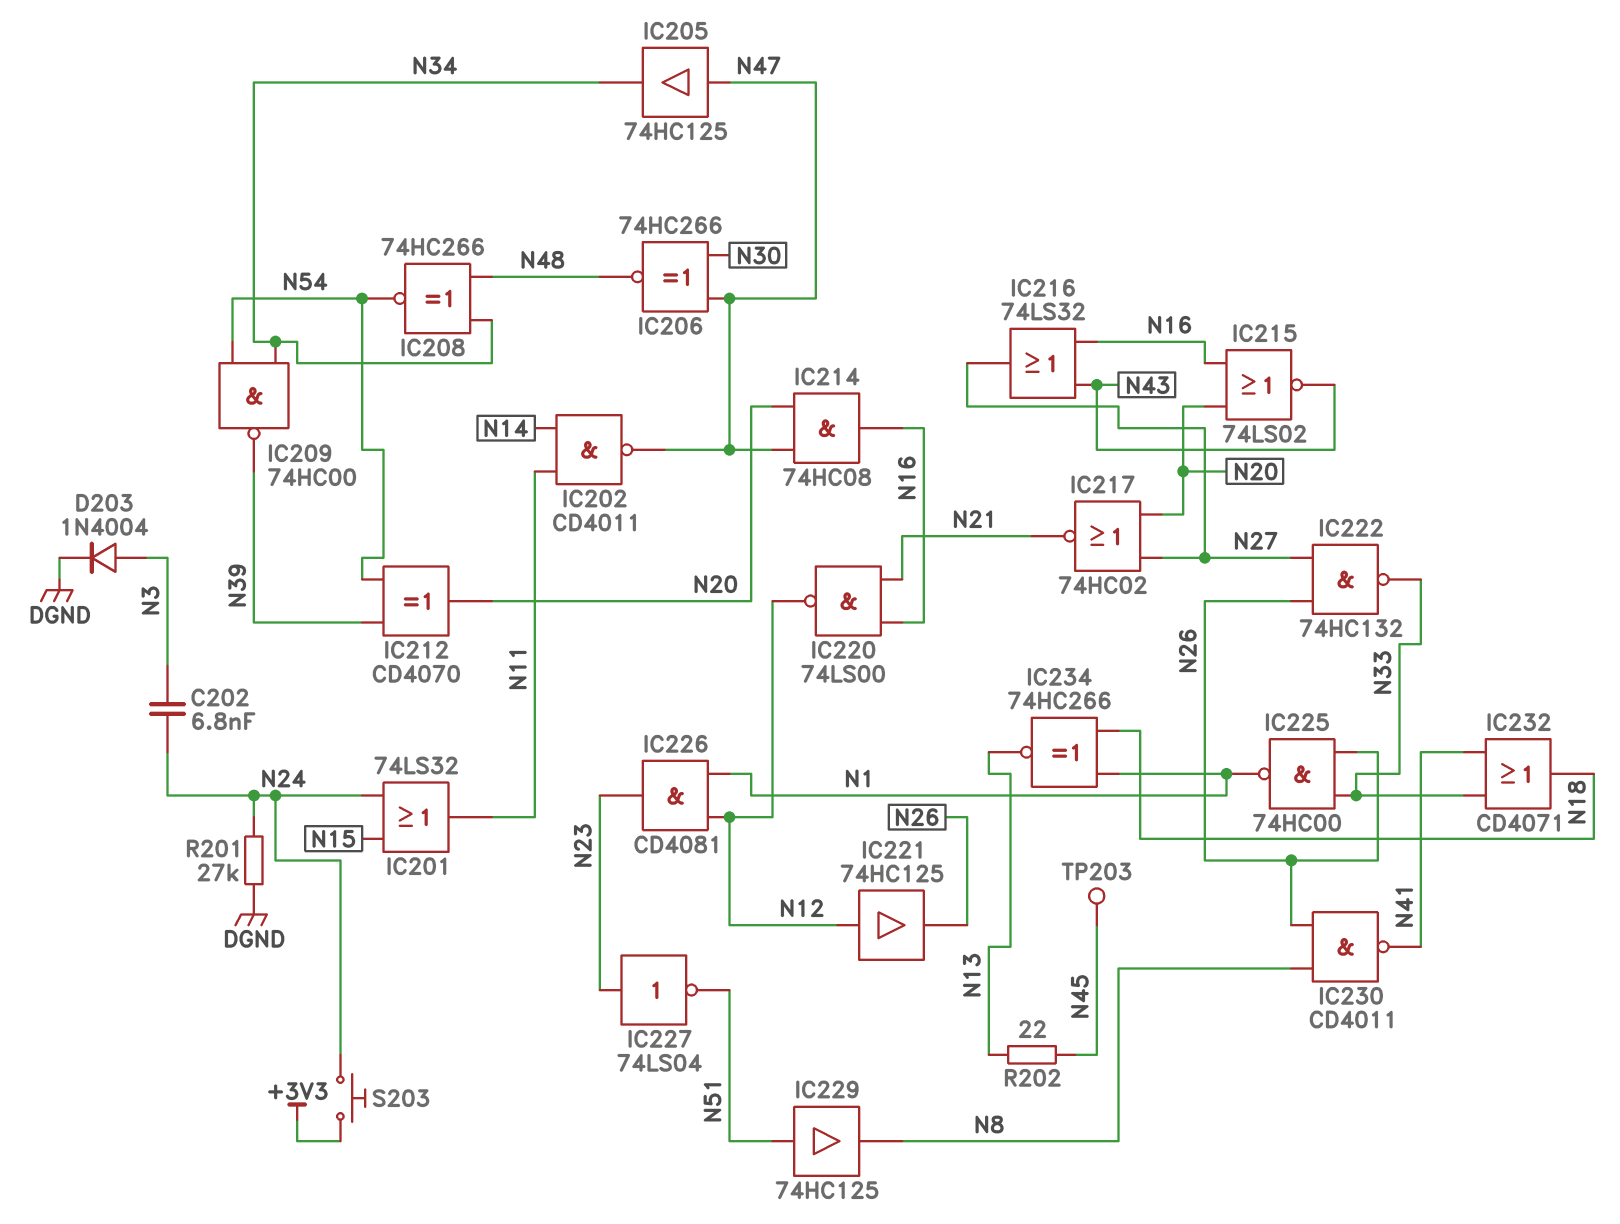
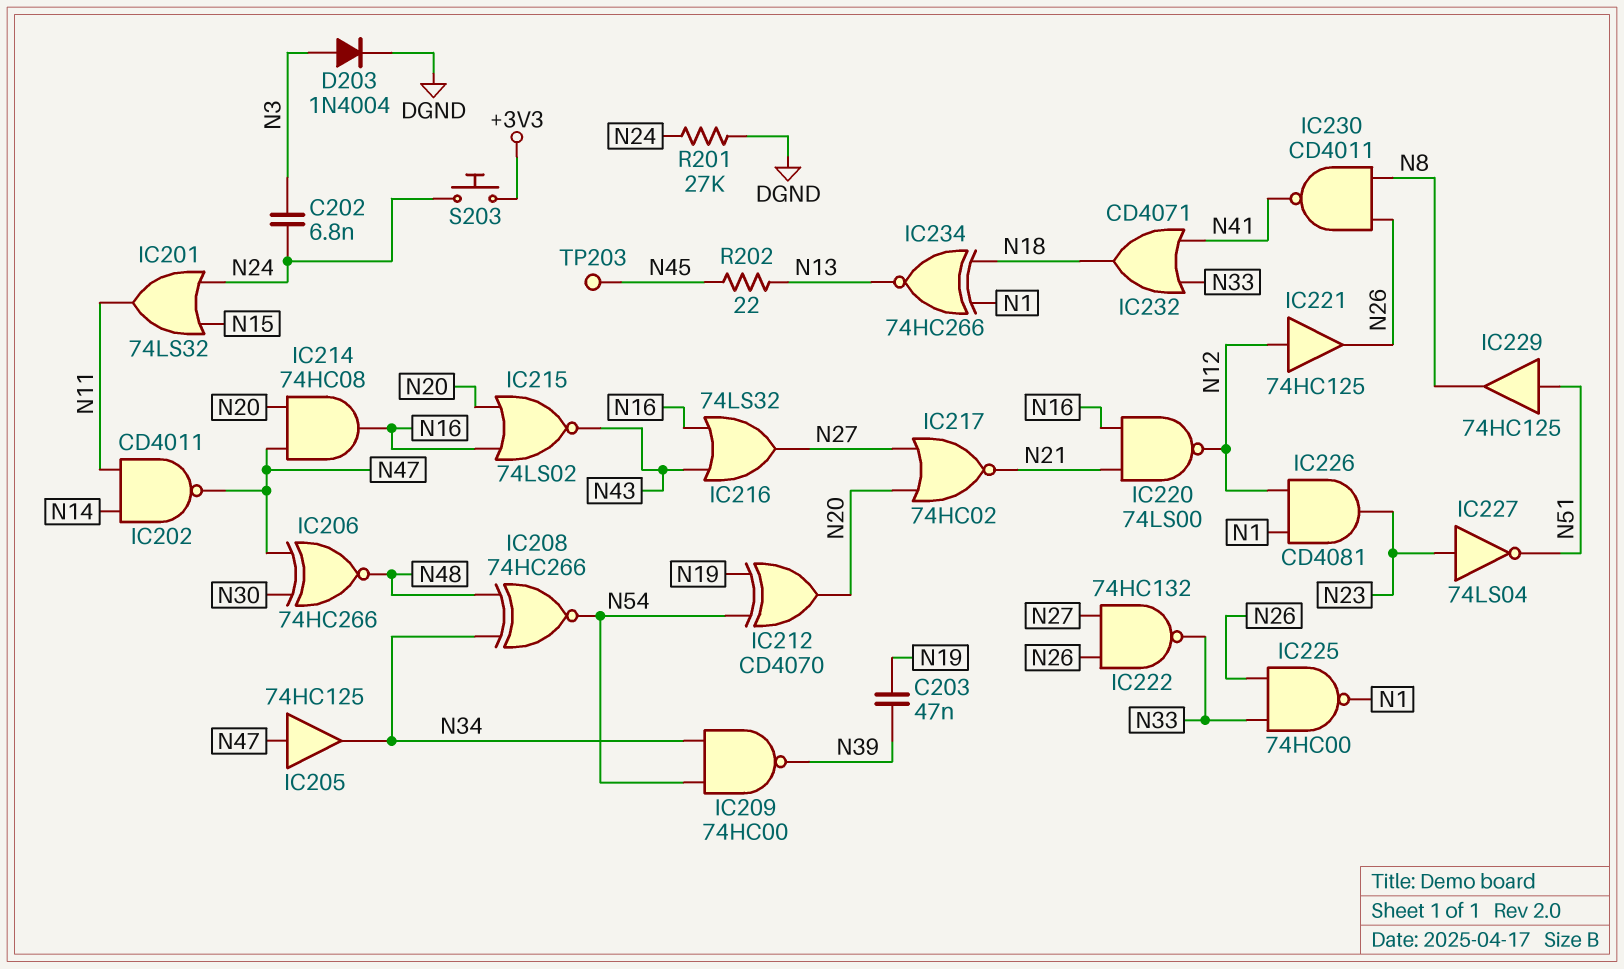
C203: none -> 47nF (N19, N39)
IC212: XOR CD4070 (in N39, in N54, out N20) -> XOR CD4070 (in N19, in N54, out N20)

